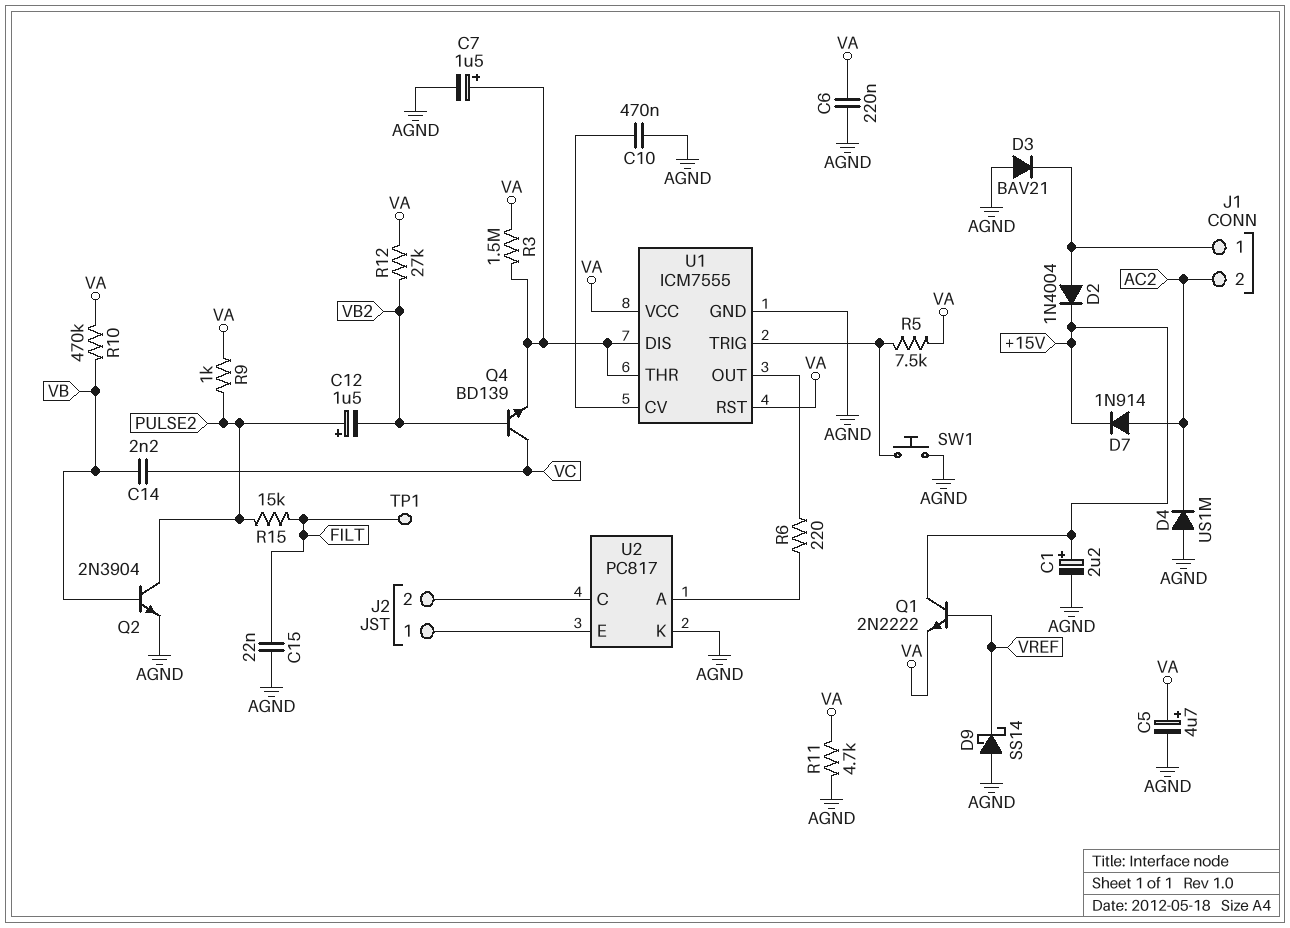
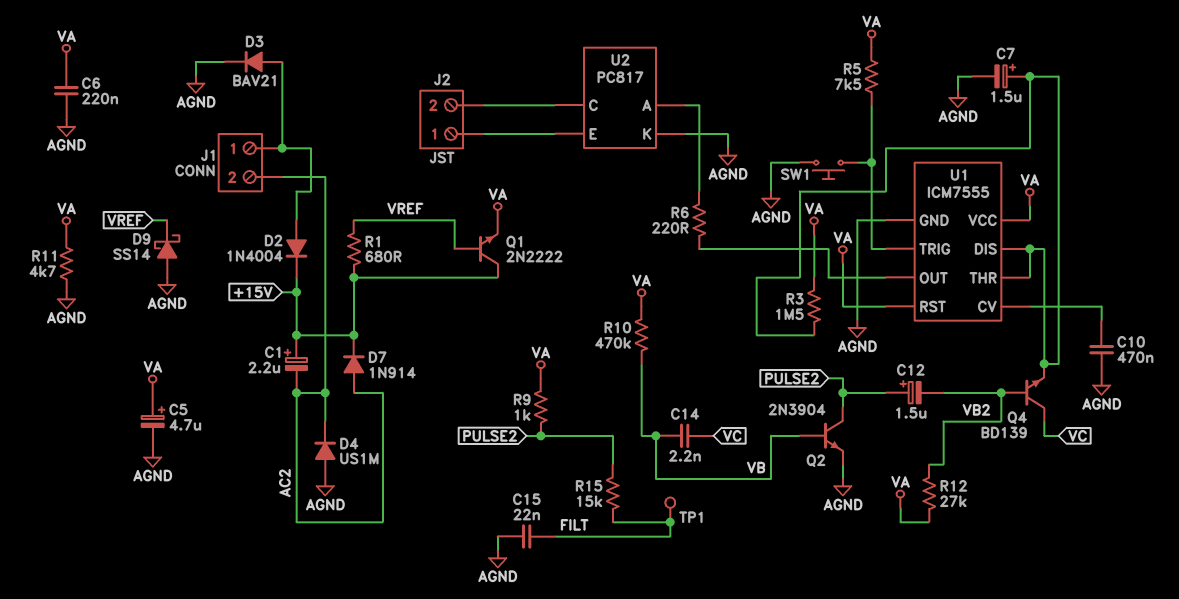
C1: 2.2uF (plus +15V, minus AGND) -> 2.2uF (plus +15V, minus AC2)
D3: diode BAV21 (A AGND, K J1/1) -> diode BAV21 (A J1/1, K AGND)
R1: none -> 680 (+15V, VREF)

